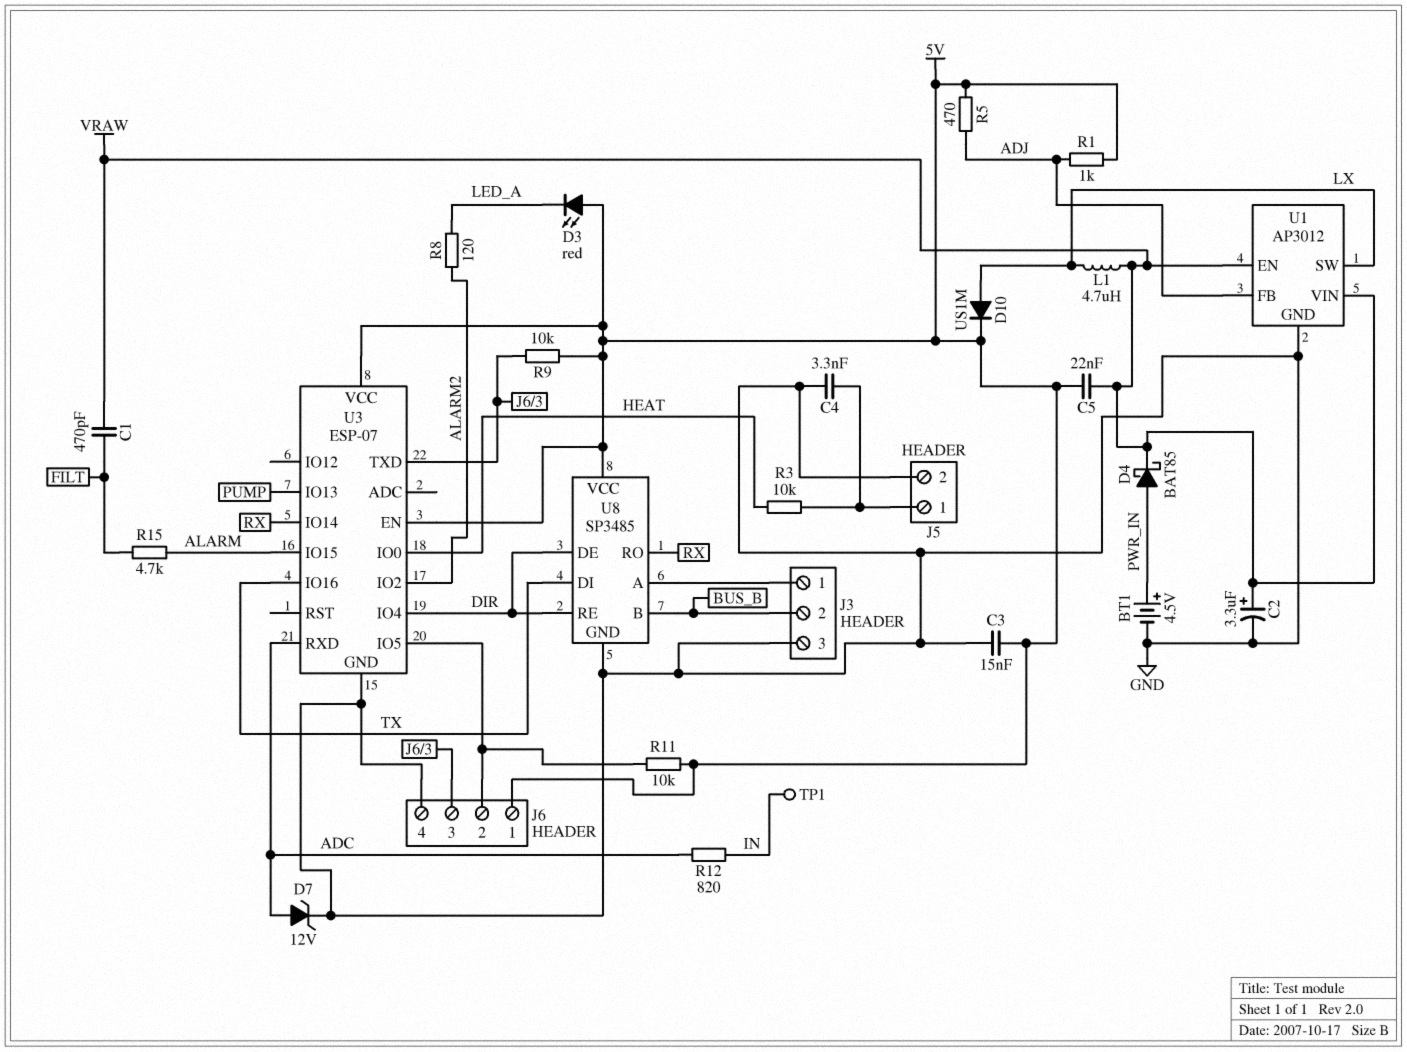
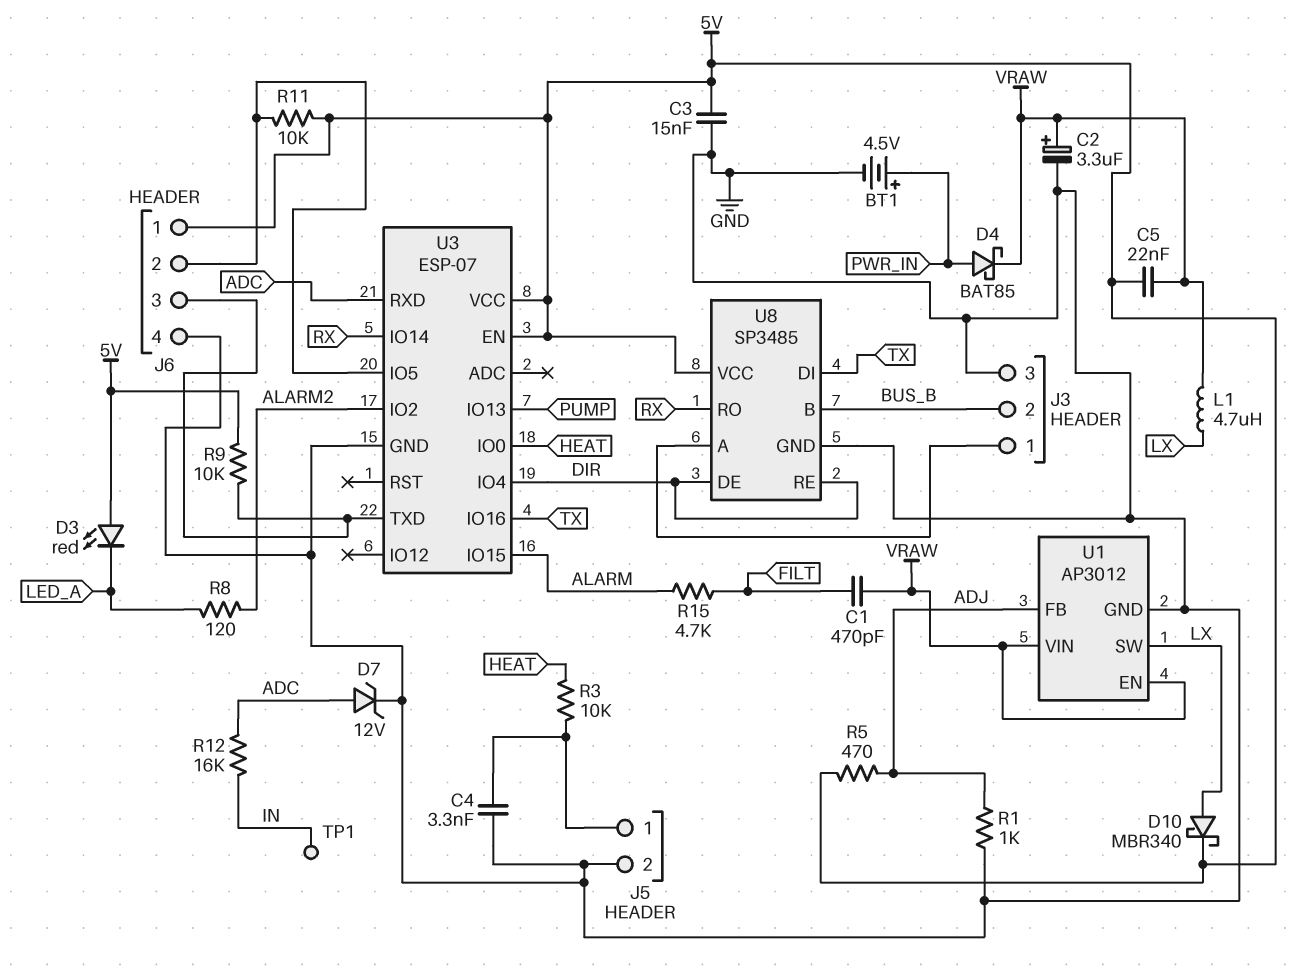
D10: diode US1M (A LX, K 5V) -> schottky MBR340 (A LX, K 5V)
R1: 1k (5V, ADJ) -> 1k (ADJ, GND)
R12: 820 (ADC, IN) -> 16k (ADC, IN)

